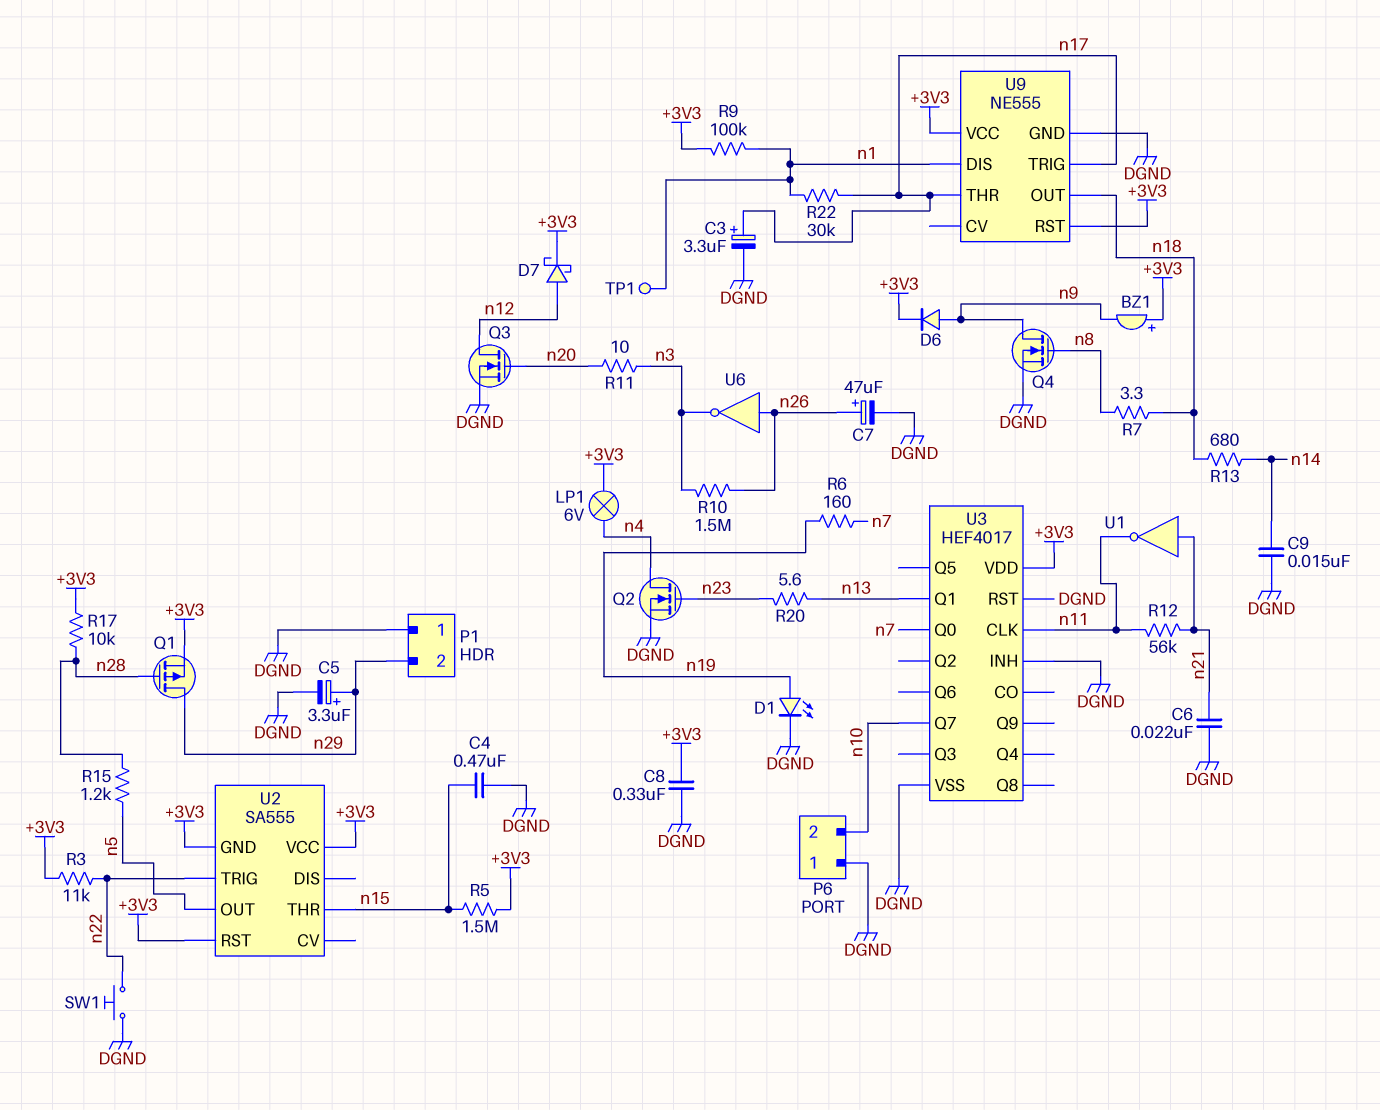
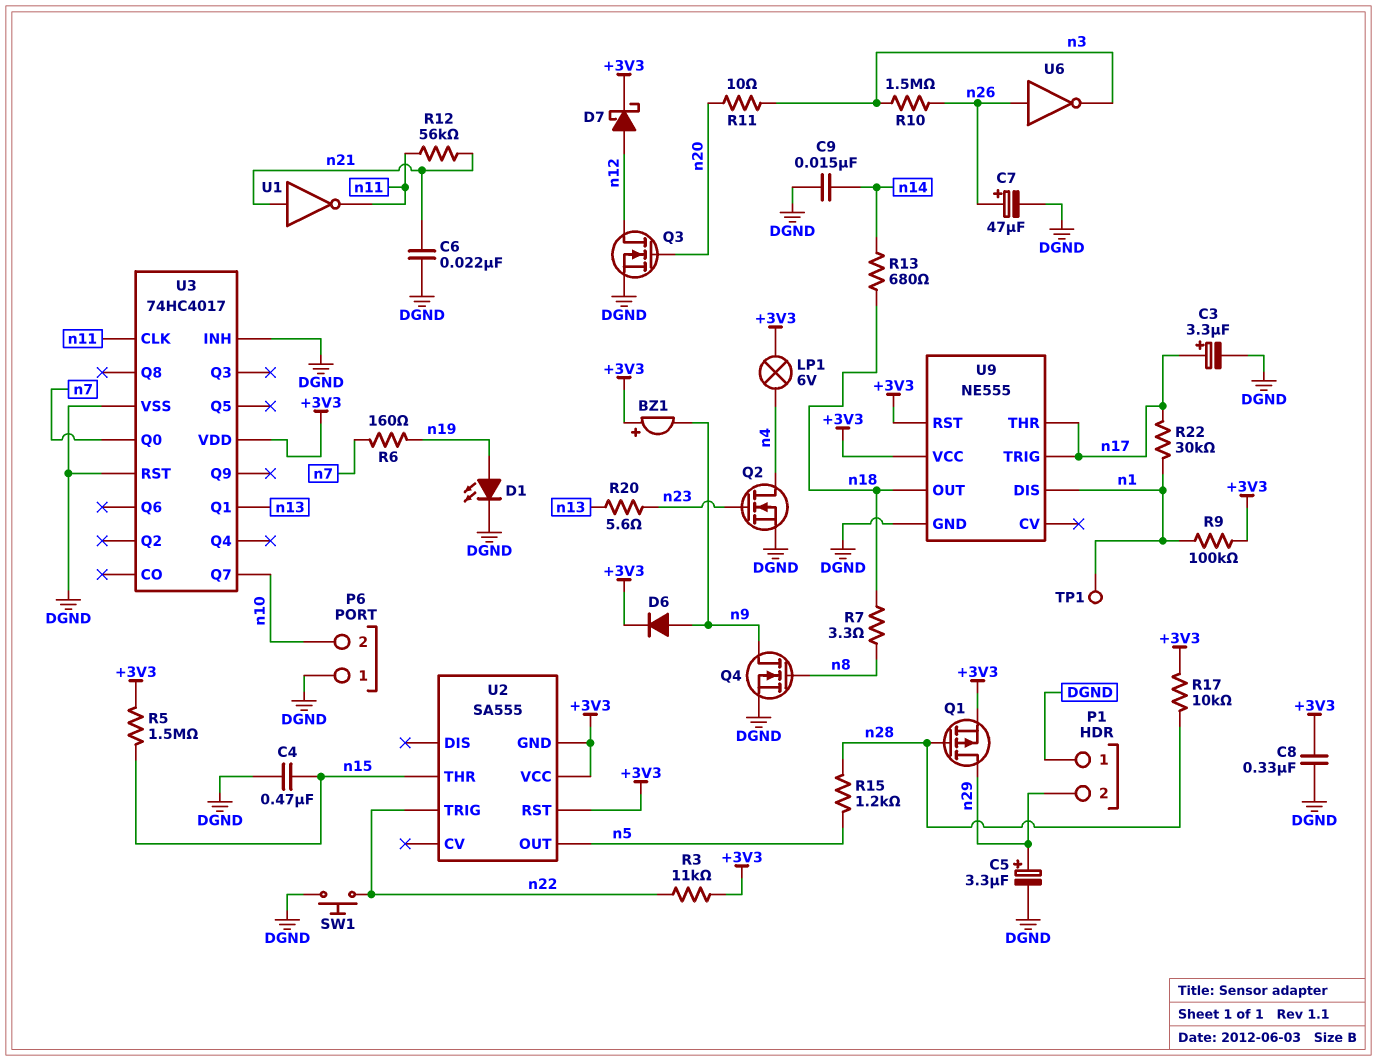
U3: HEF4017 -> 74HC4017

